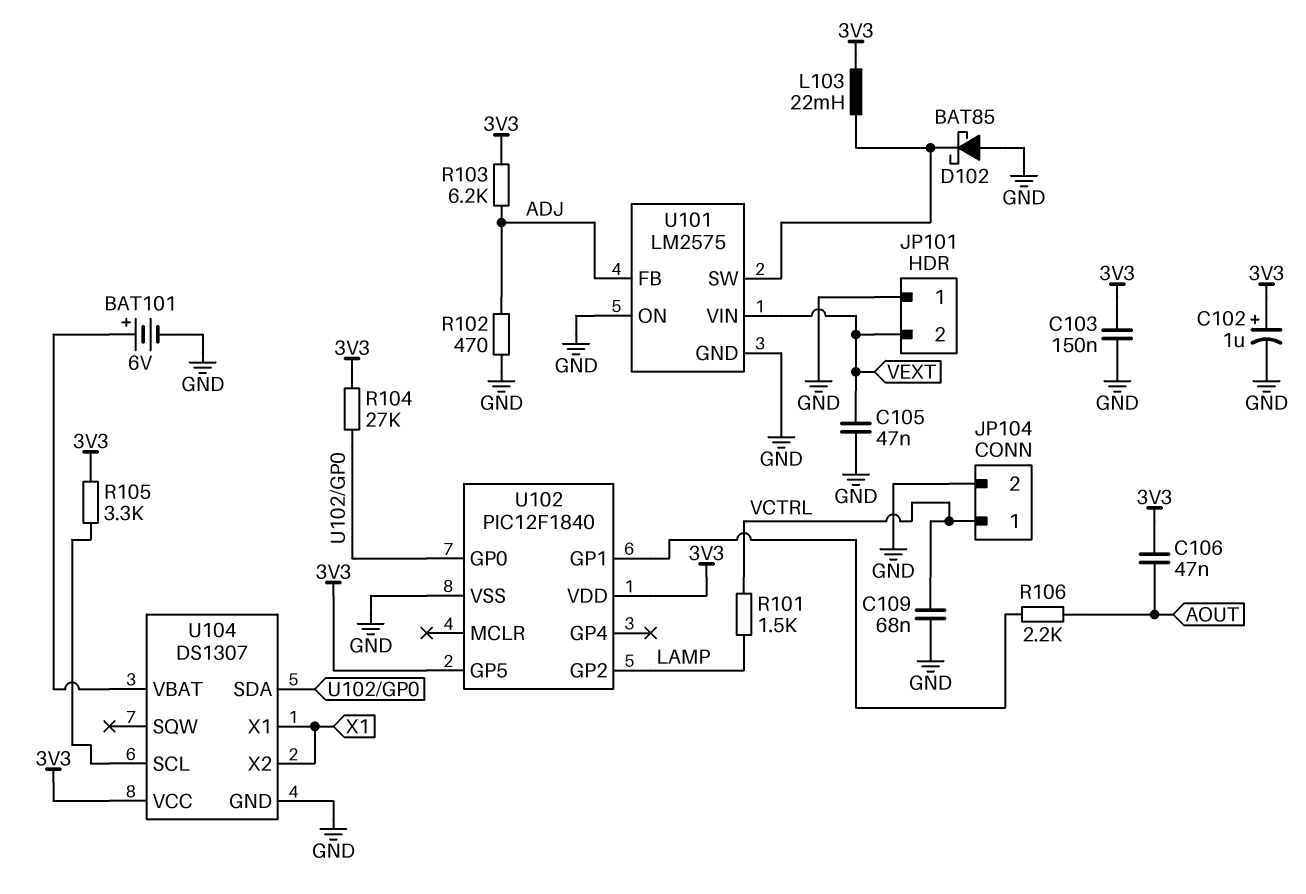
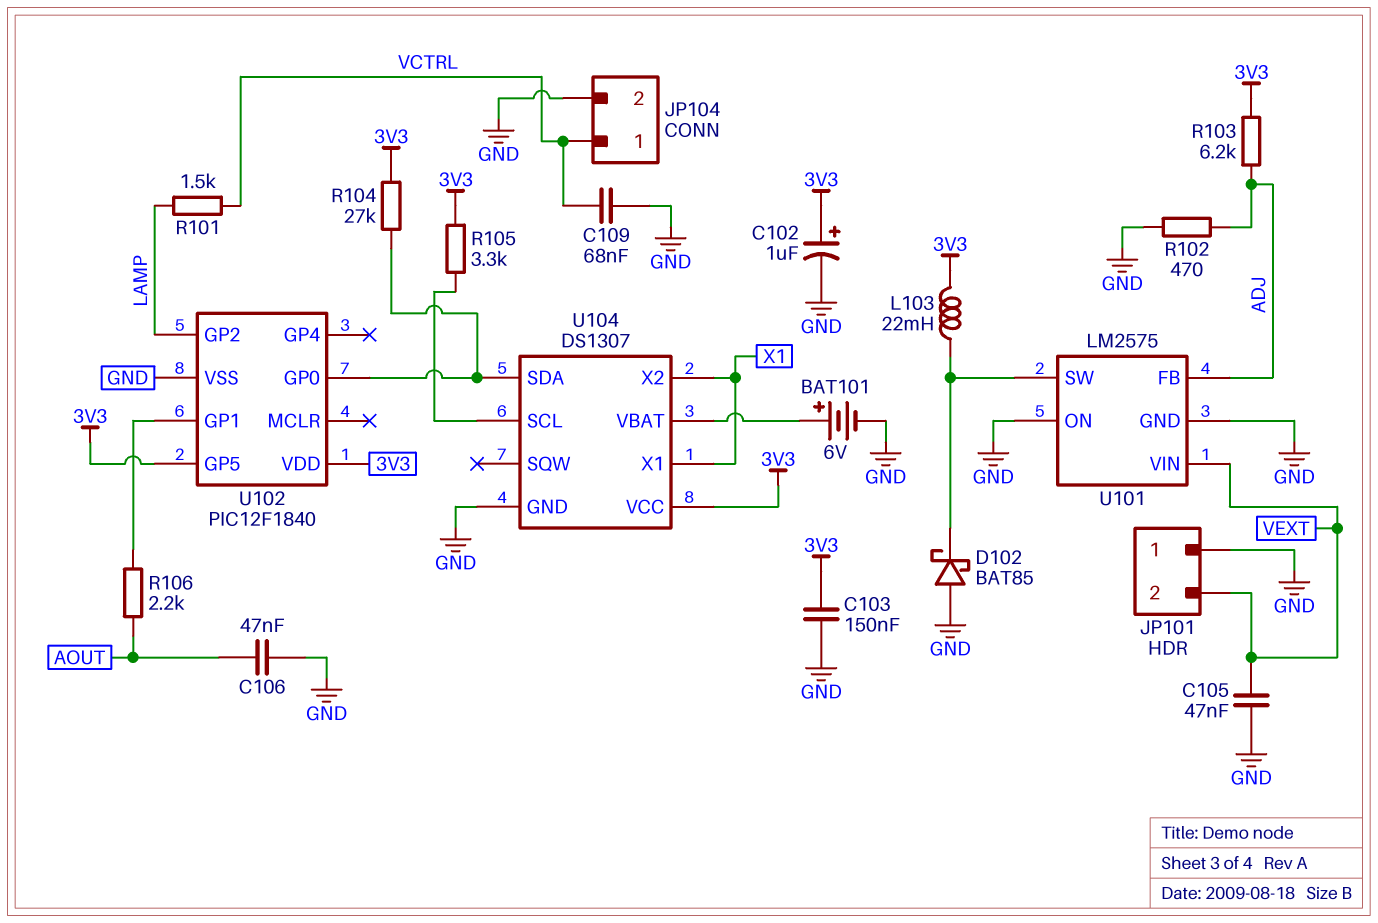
C106: 47nF (3V3, AOUT) -> 47nF (AOUT, GND)

